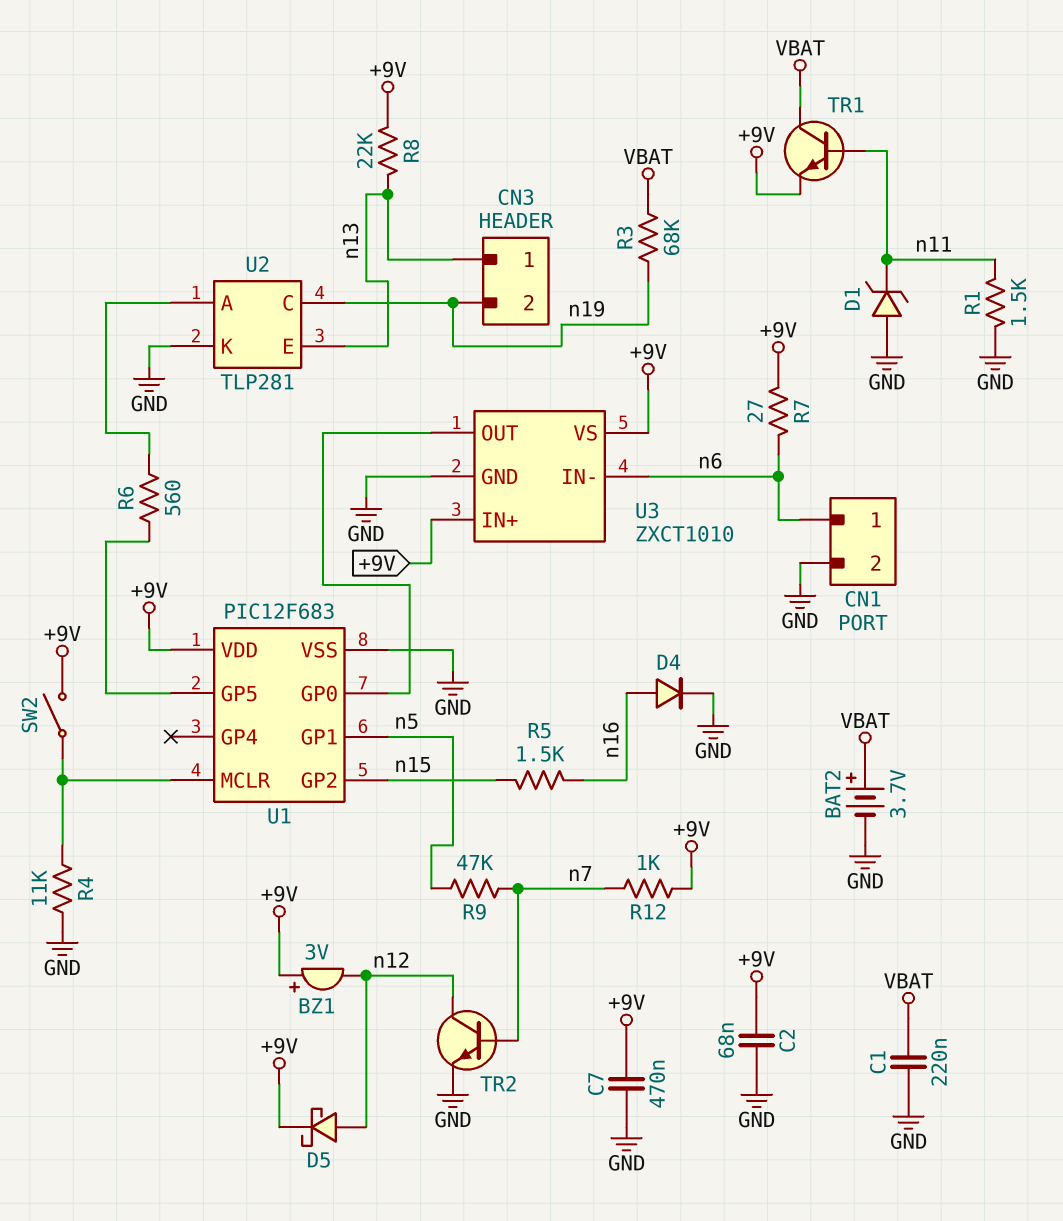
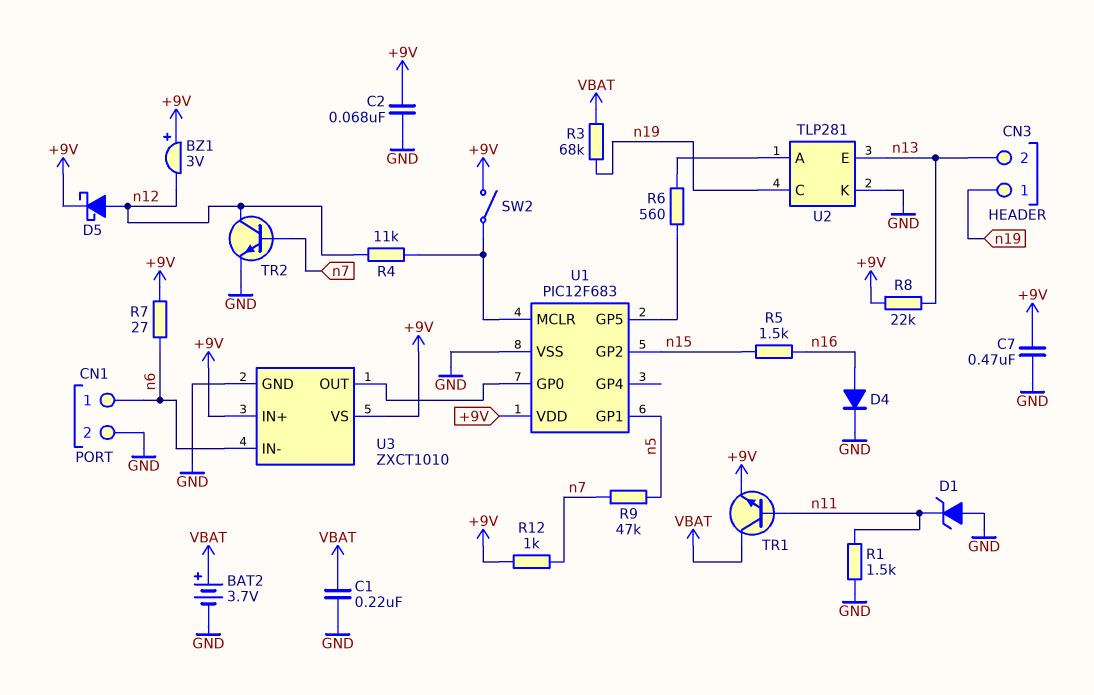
CN3 pin 1: n13 -> n19
CN3 pin 2: n19 -> n13
R4: 11k (GND, U1/MCLR) -> 11k (U1/MCLR, n12)

